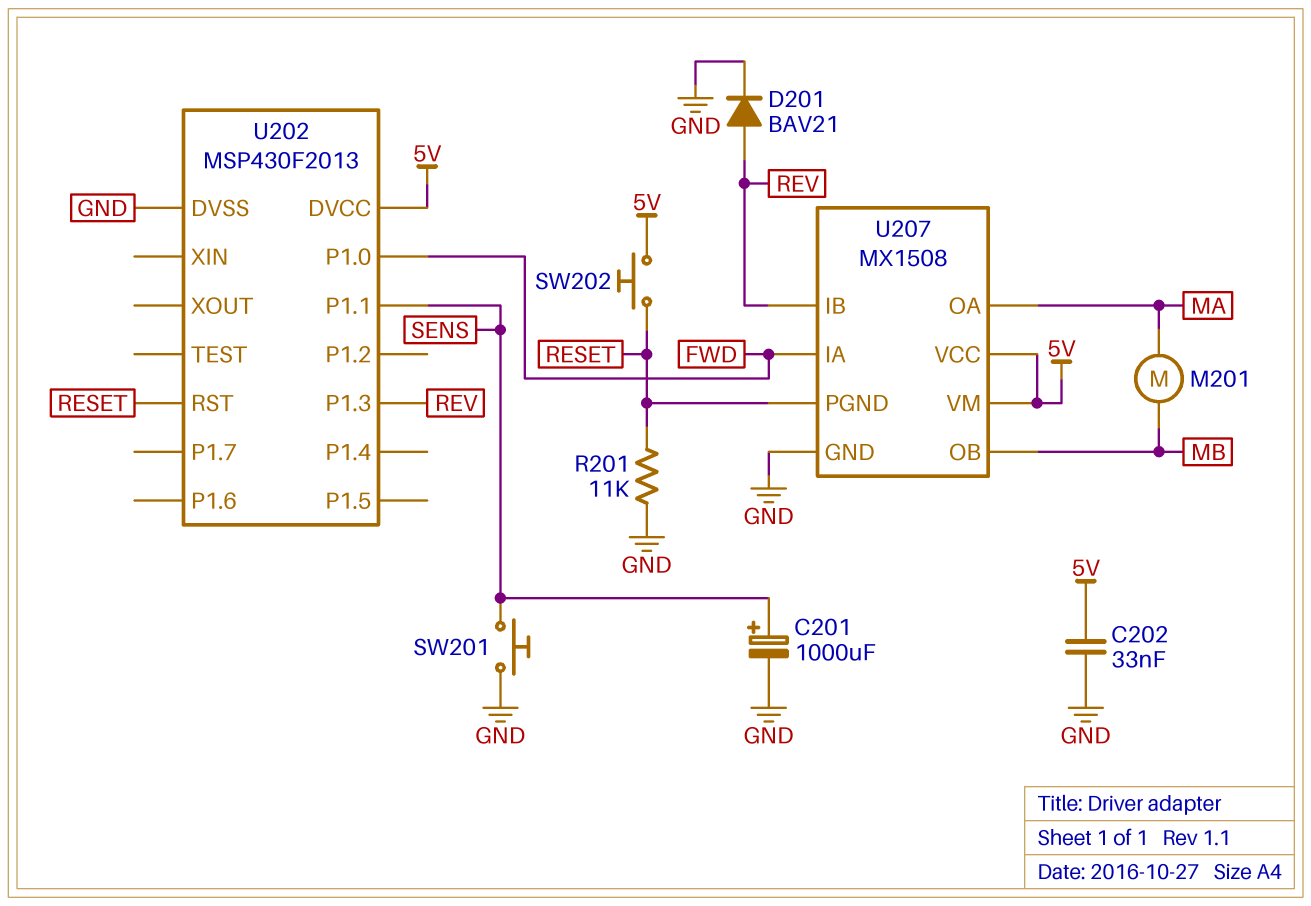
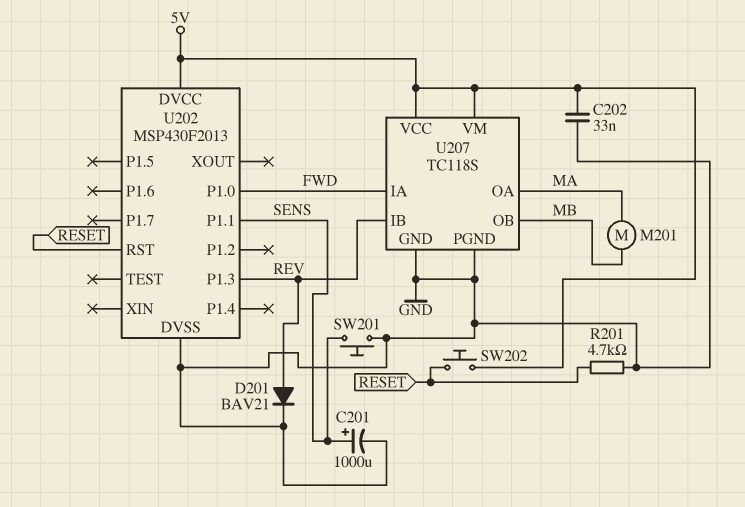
R201: 11k (GND, RESET) -> 4.7k (GND, RESET)
U207: MX1508 -> TC118S
U207 pin PGND: RESET -> GND

